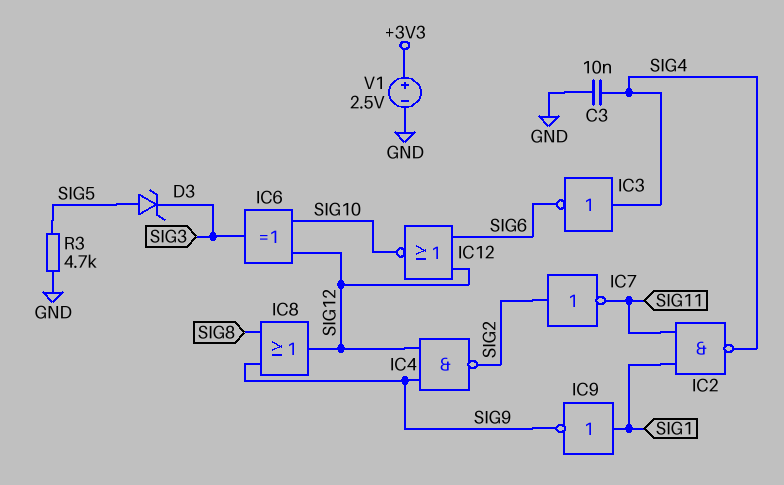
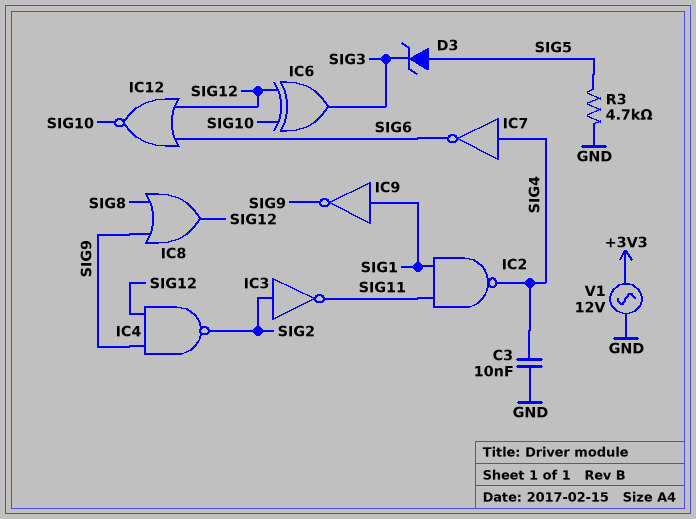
IC3: NOT (in SIG4, out SIG6) -> NOT (in SIG2, out SIG11)
IC7: NOT (in SIG2, out SIG11) -> NOT (in SIG4, out SIG6)
V1: 2.5V (plus +3V3, minus GND) -> AC 12V (+3V3, GND)

